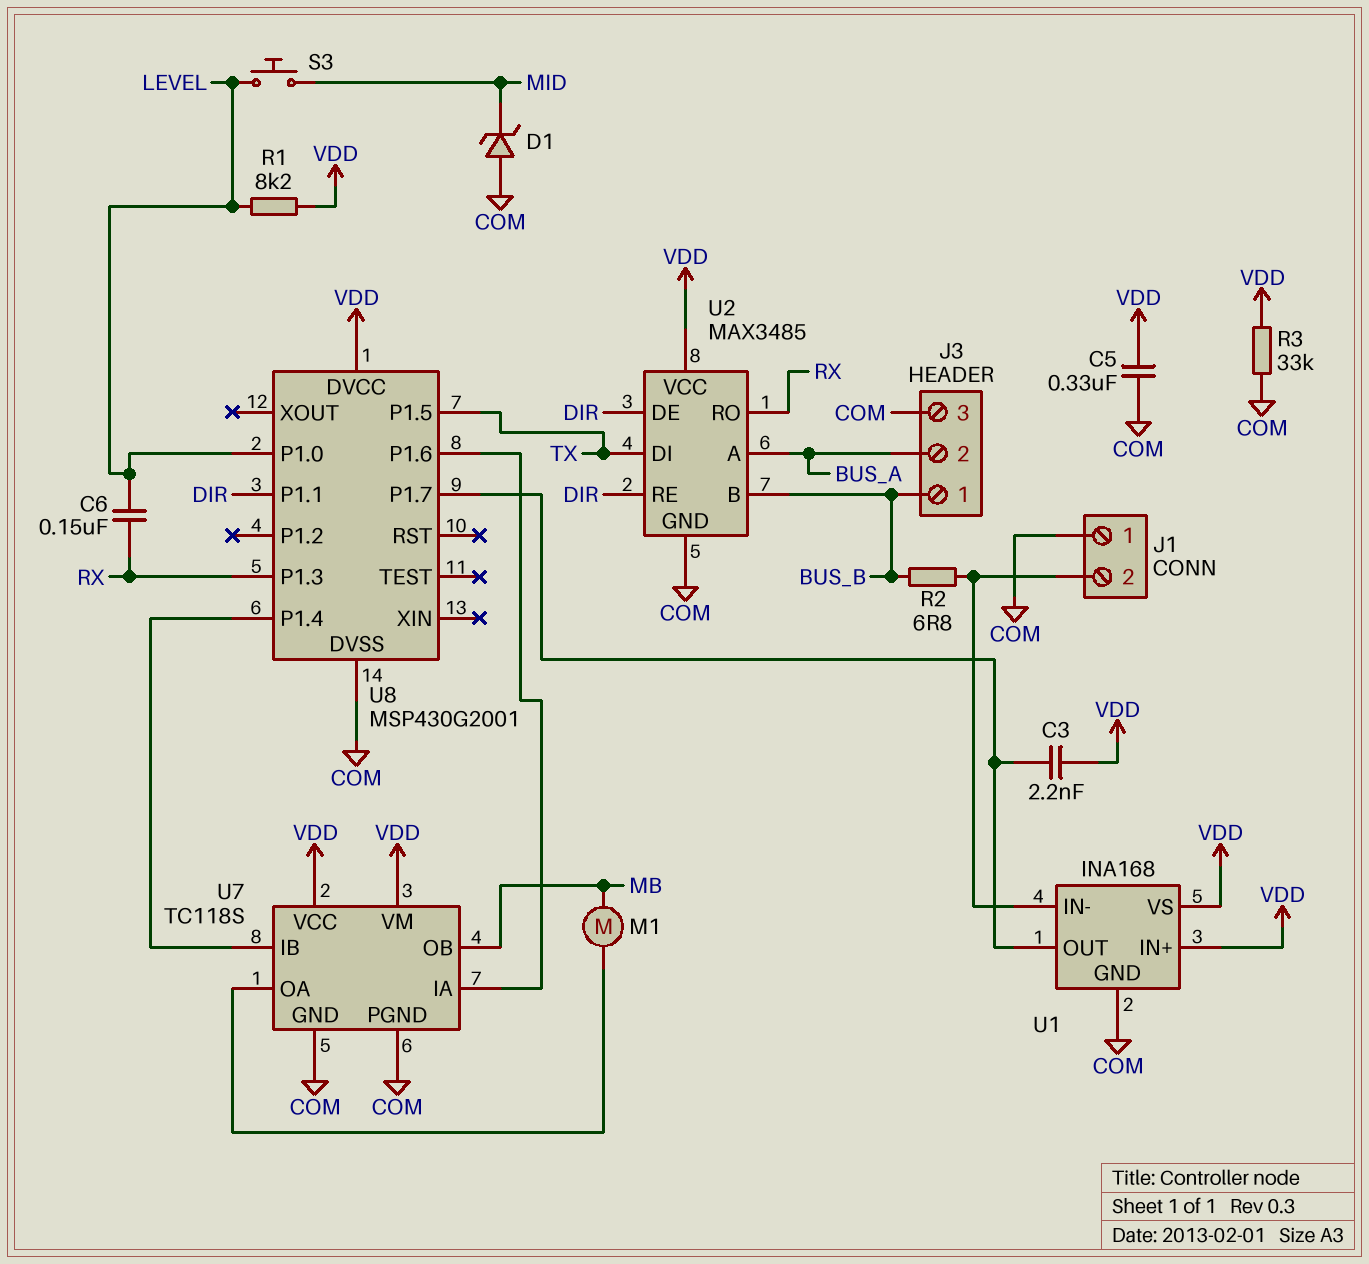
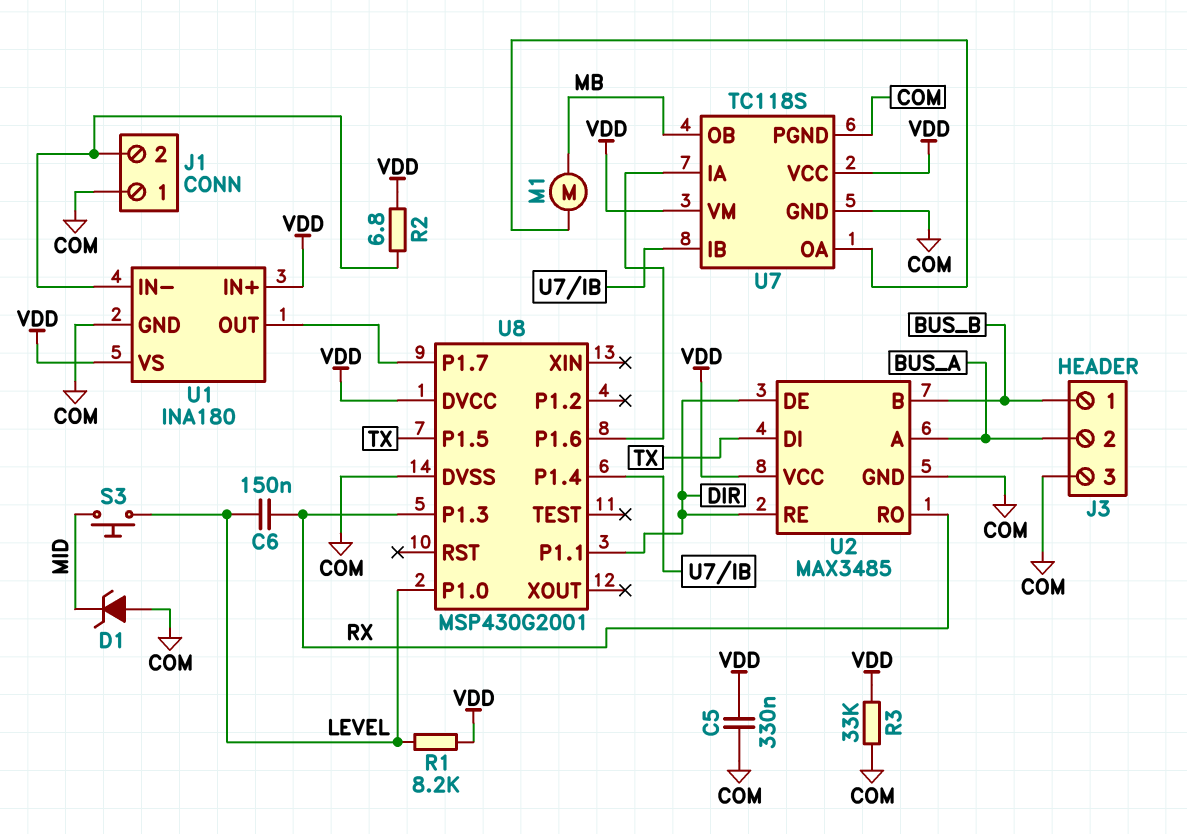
C3: 2.2nF (U1/OUT, VDD) -> none
R2: 6.8 (BUS_B, J1/2) -> 6.8 (J1/2, VDD)
U1: INA168 -> INA180

